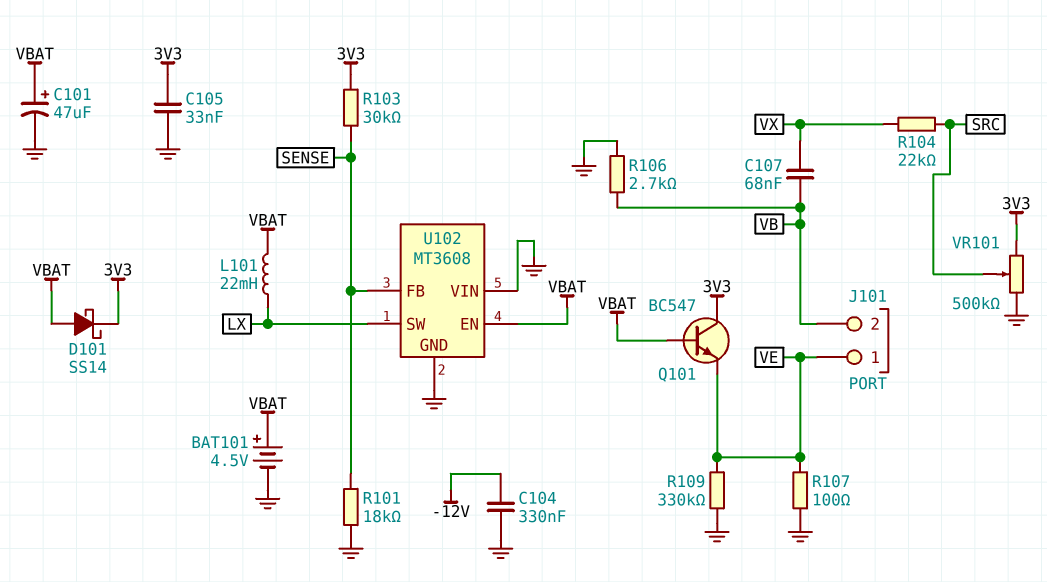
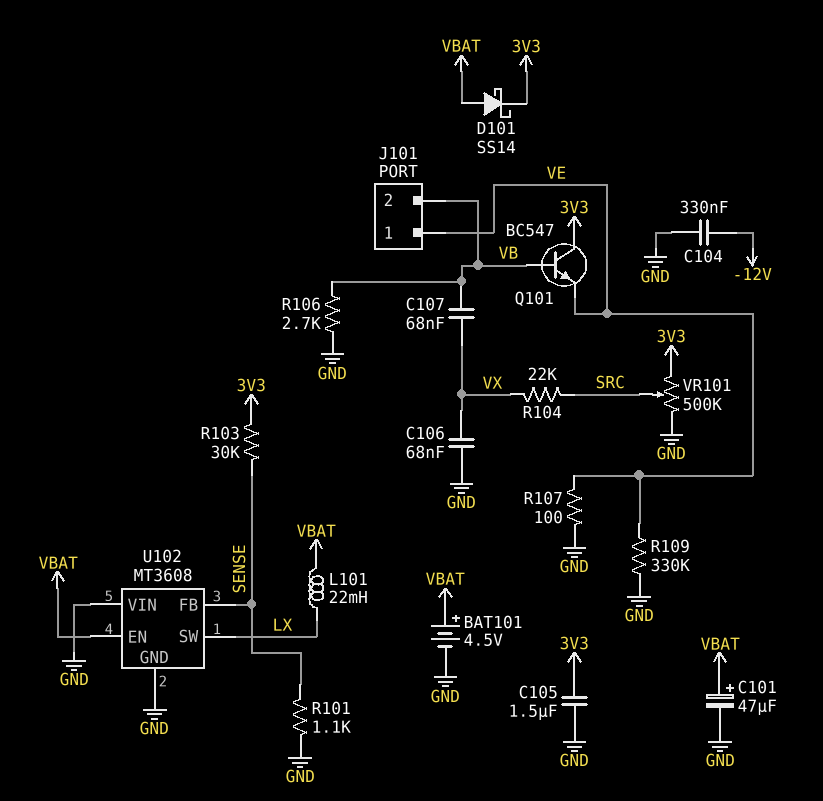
C105: 33nF (3V3, GND) -> 1.5uF (3V3, GND)
C106: none -> 68nF (GND, VX)
Q101: NPN BC547 (B VBAT, C 3V3, E VE) -> NPN BC547 (B VB, C 3V3, E VE)
R101: 18k (GND, SENSE) -> 1.1k (GND, SENSE)

